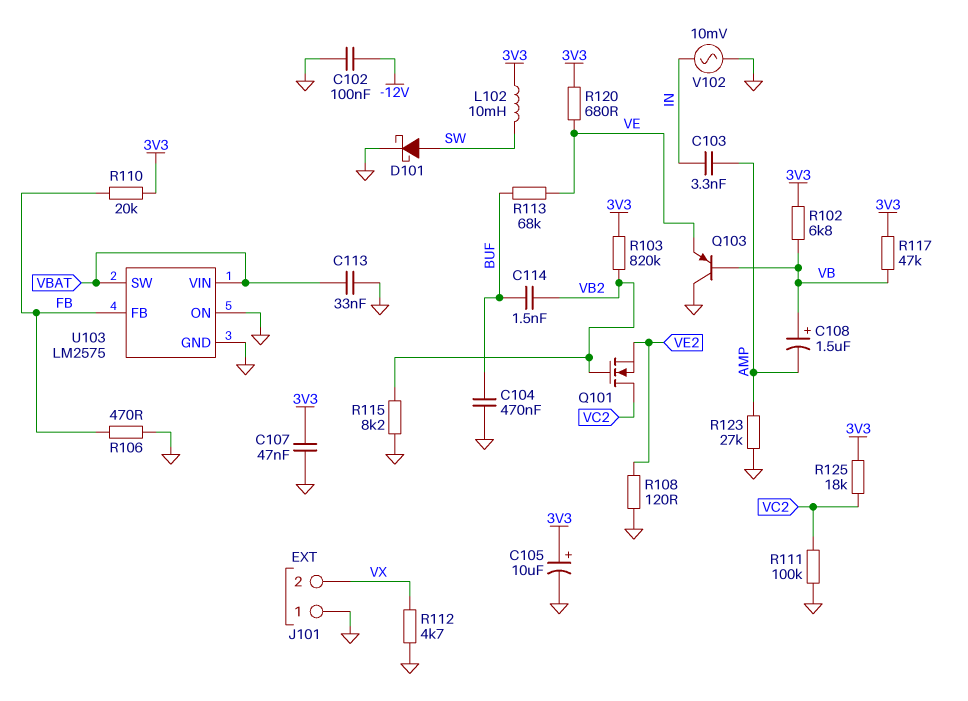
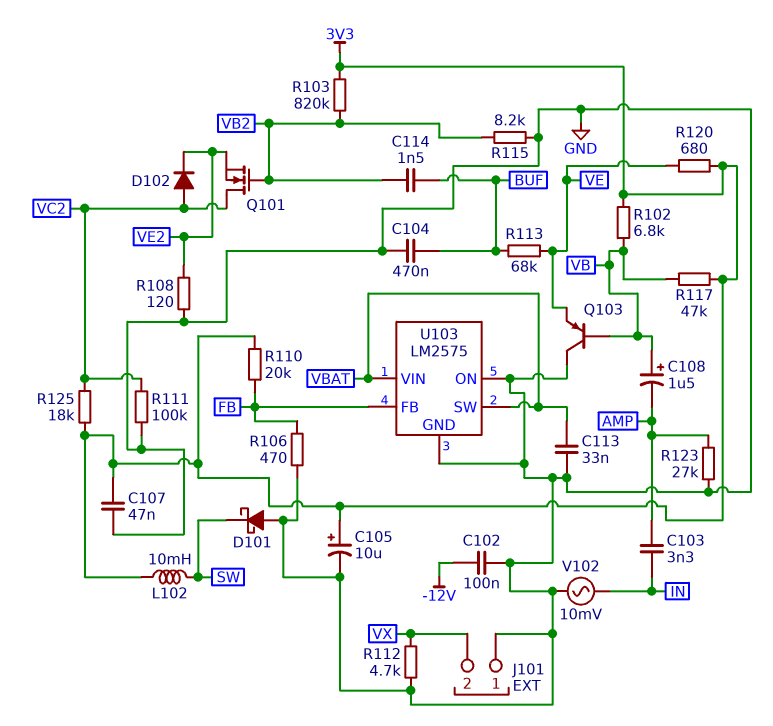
D101: schottky (A SW, K GND) -> schottky (A GND, K SW)
D102: none -> diode (A VC2, K VE2)

